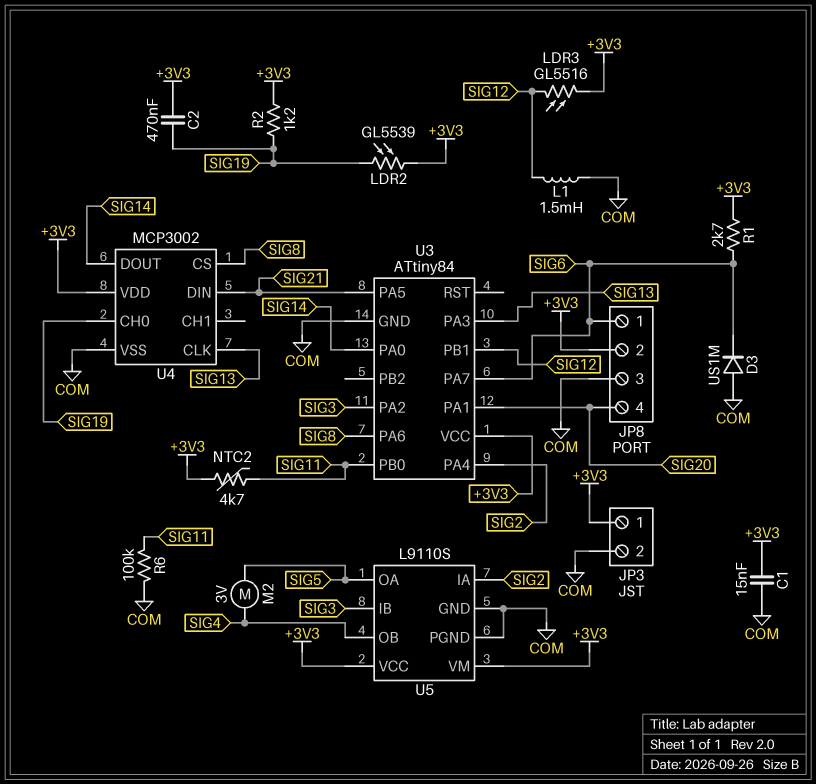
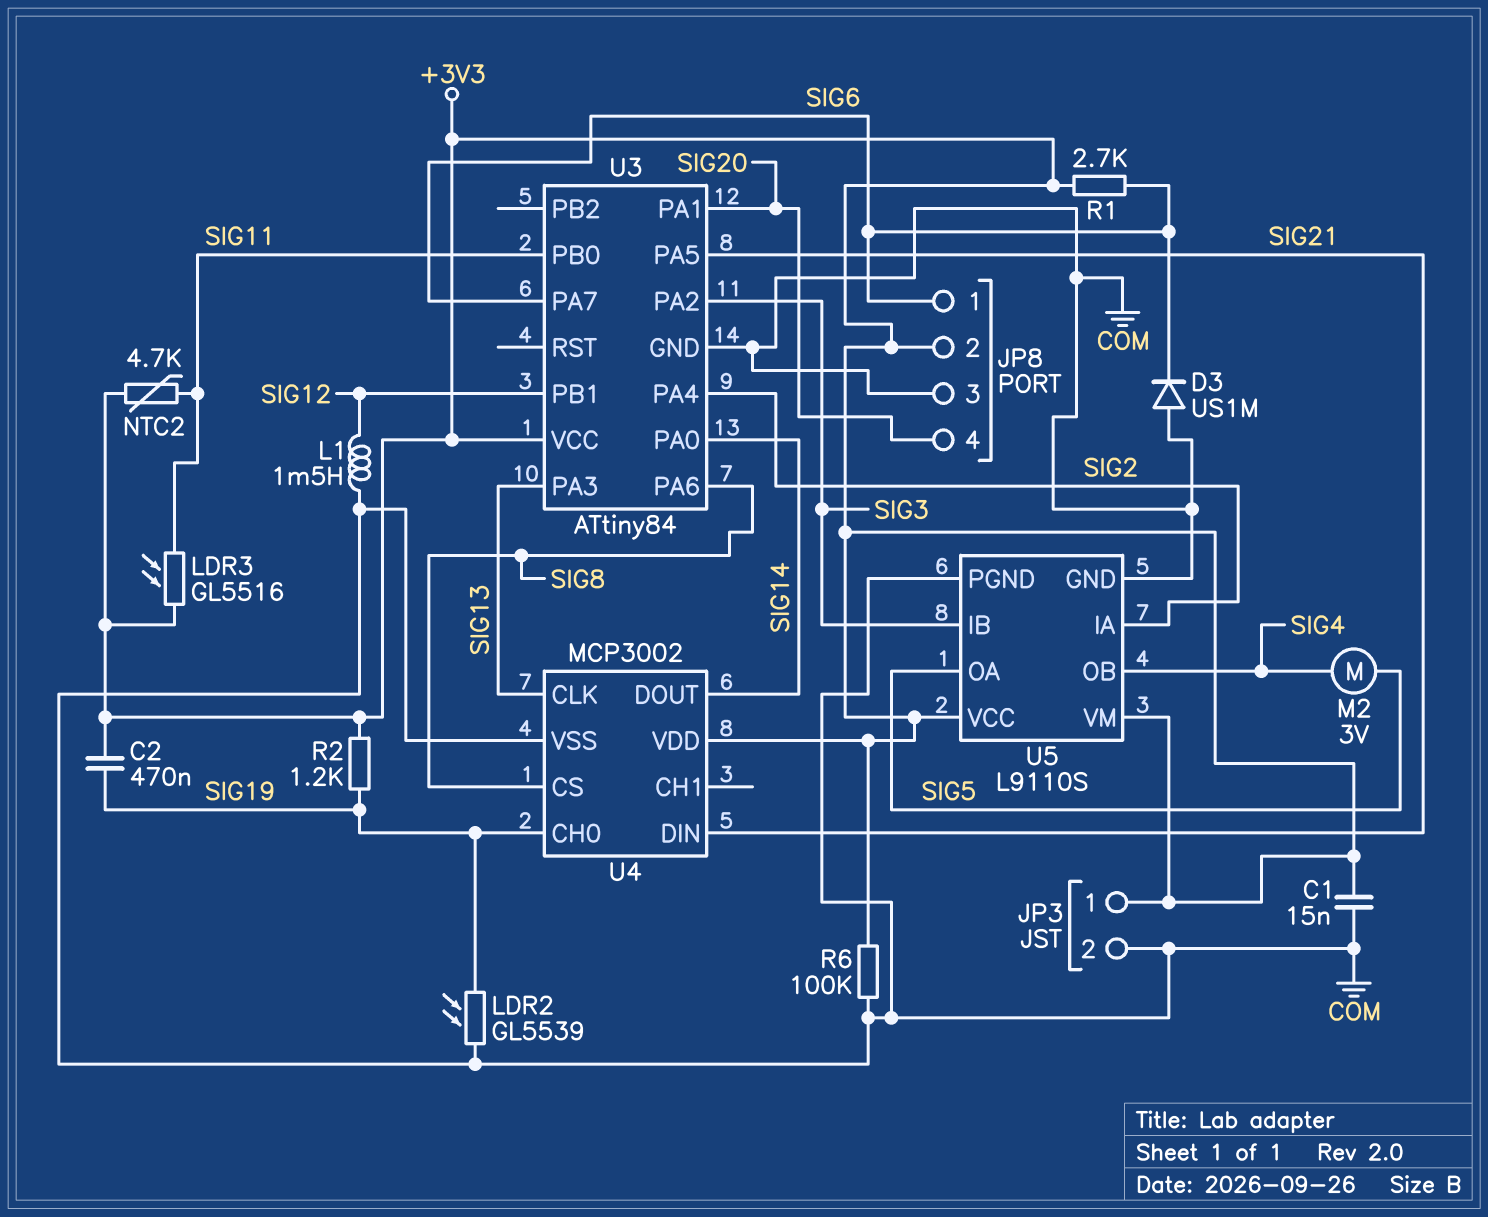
LDR2: GL5539 (+3V3, SIG19) -> GL5539 (COM, SIG19)
LDR3: GL5516 (+3V3, SIG12) -> GL5516 (+3V3, SIG11)
R6: 100k (COM, SIG11) -> 100k (+3V3, COM)

